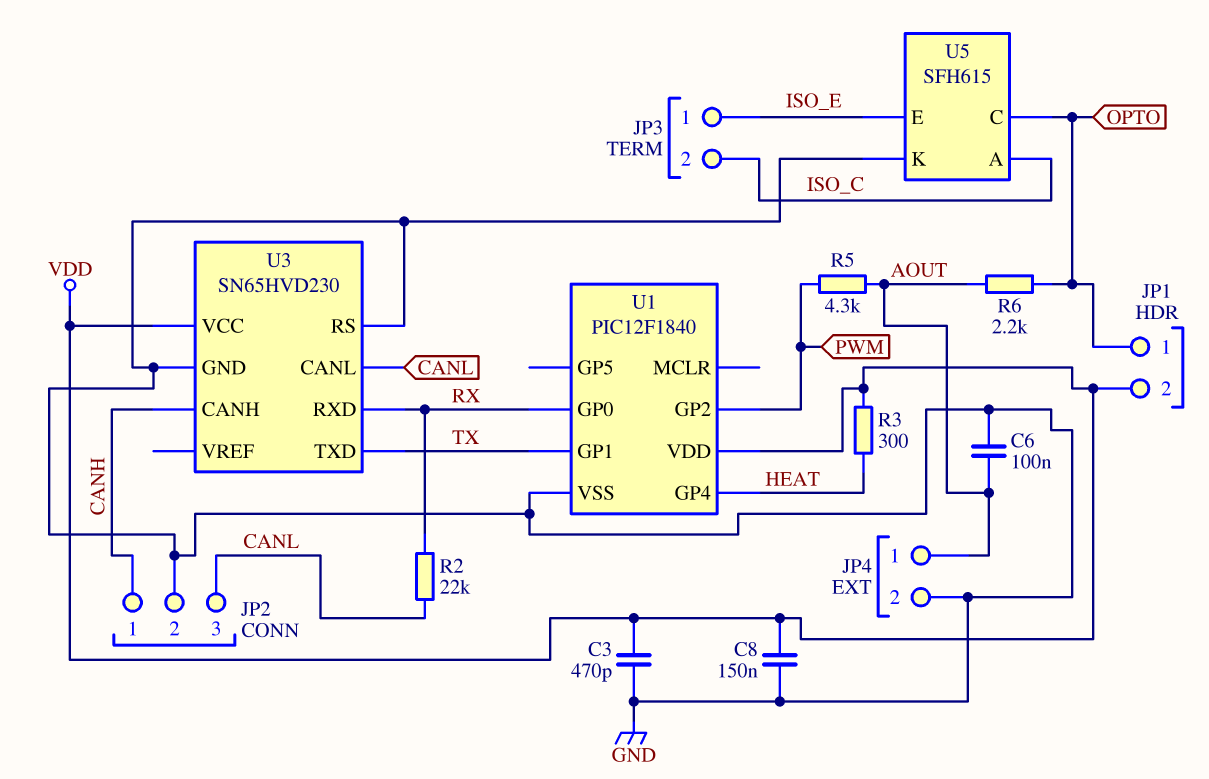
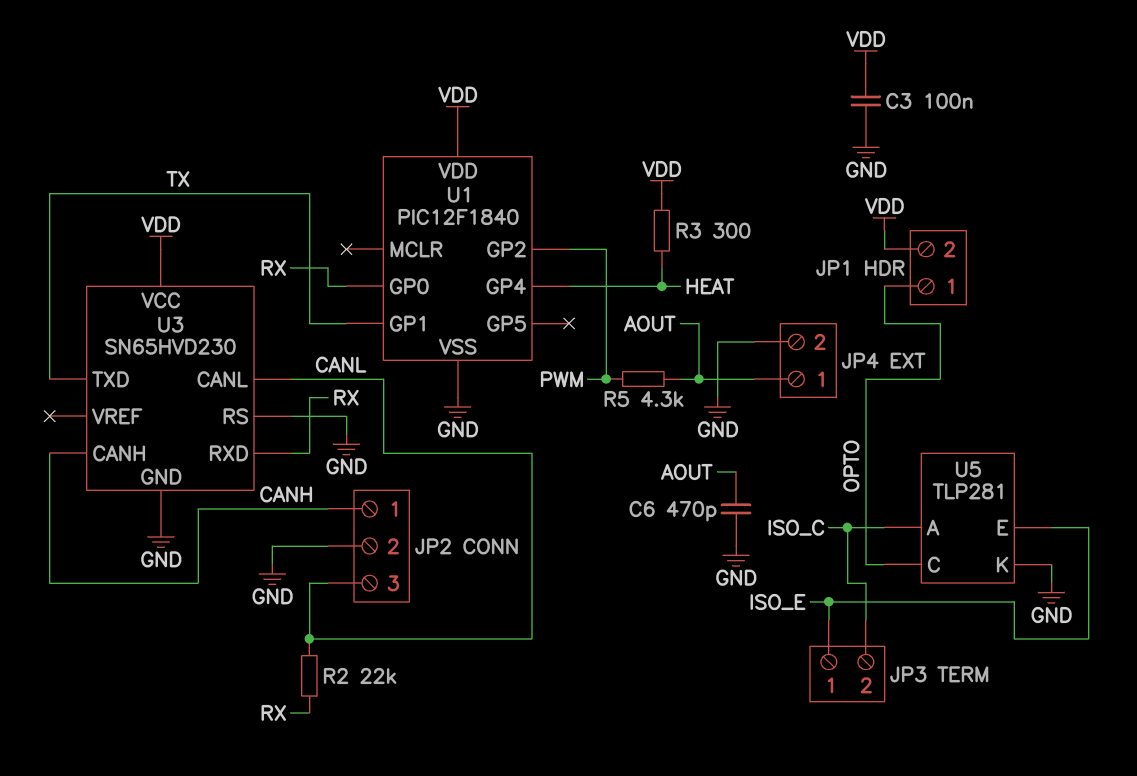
C3: 470pF (GND, VDD) -> 100nF (GND, VDD)
C6: 100nF (AOUT, GND) -> 470pF (AOUT, GND)
C8: 150nF (GND, VDD) -> none
R6: 2.2k (AOUT, OPTO) -> none
U5: SFH615 -> TLP281

